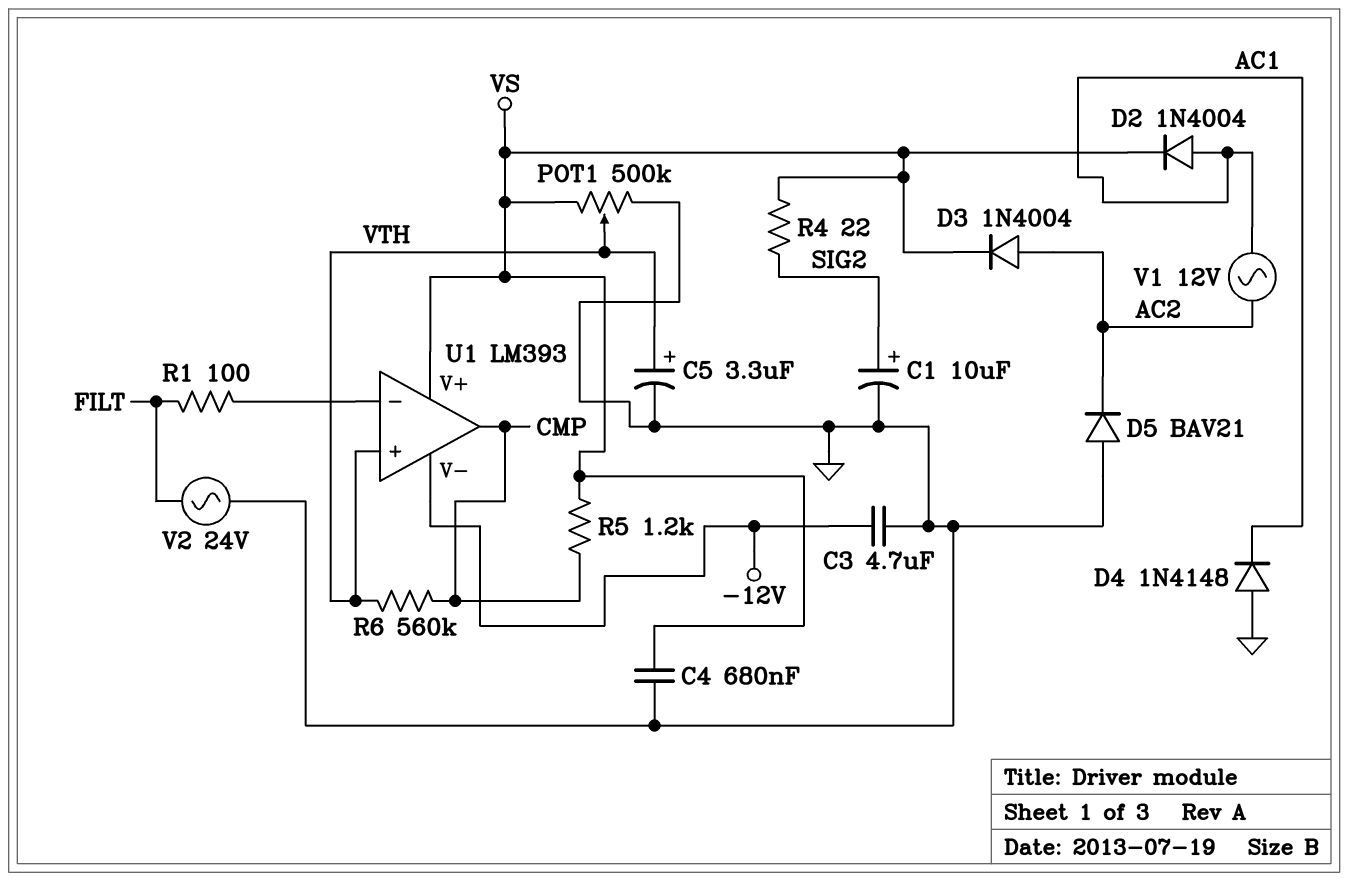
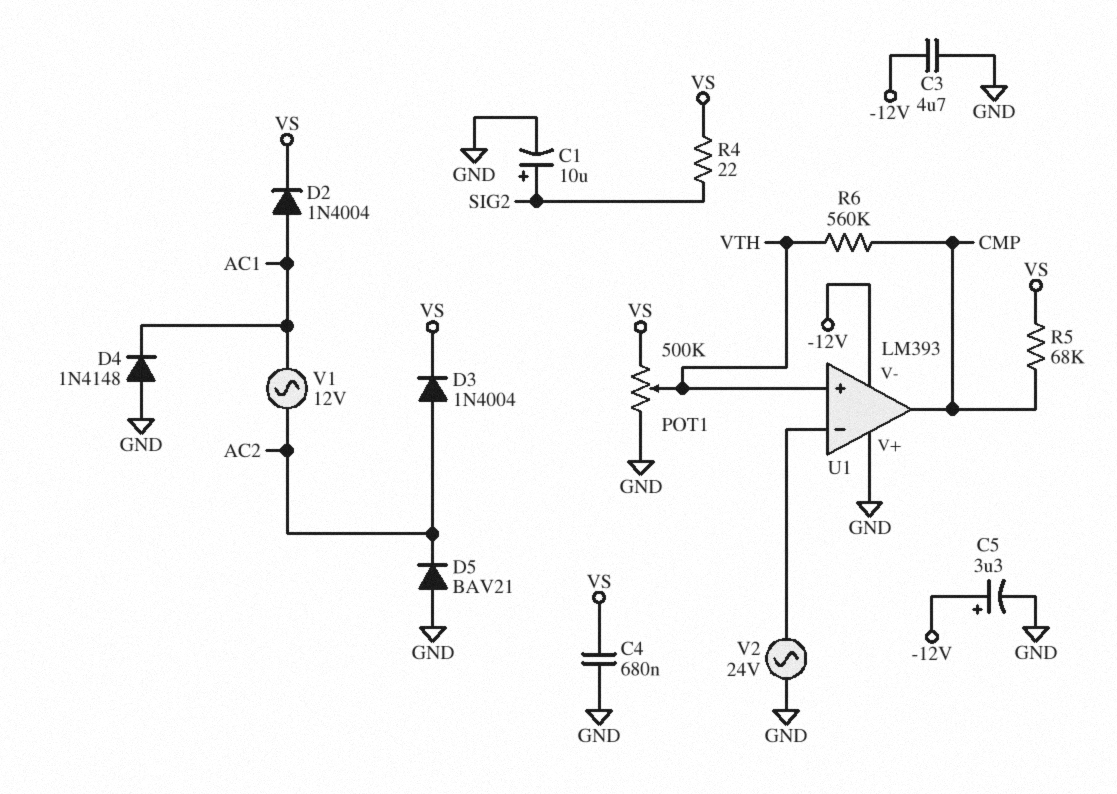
C5: 3.3uF (plus VTH, minus GND) -> 3.3uF (plus -12V, minus GND)
R1: 100 (FILT, U1/in-) -> none
R5: 1.2k (CMP, VS) -> 68k (CMP, VS)
U1 pin V+: VS -> GND
V2: AC 24V (FILT, GND) -> AC 24V (GND, U1/in-)

